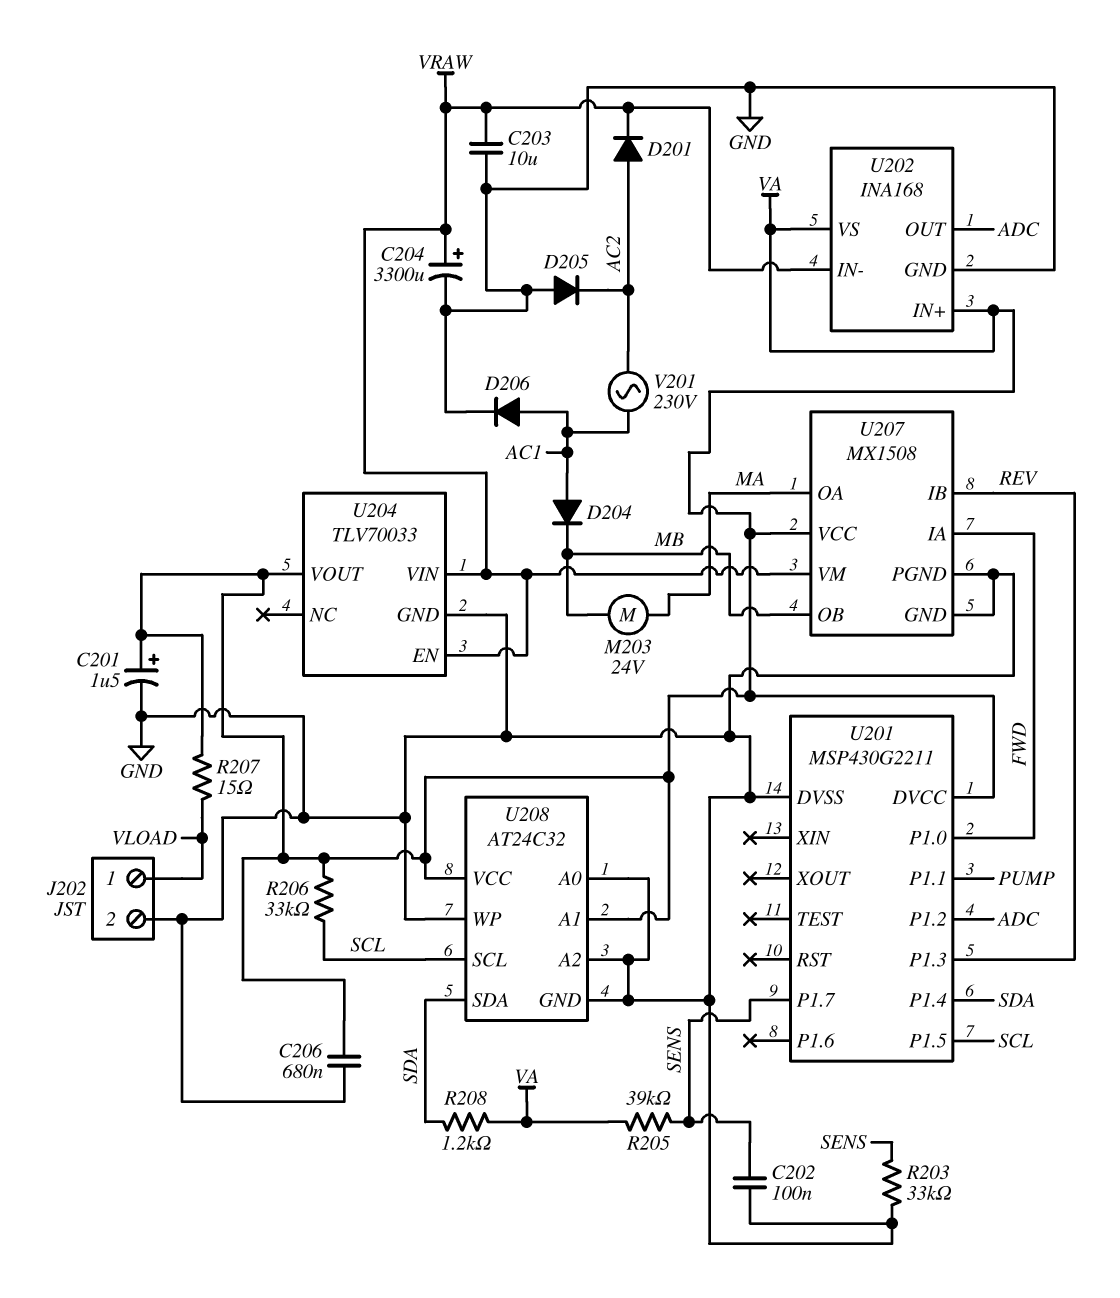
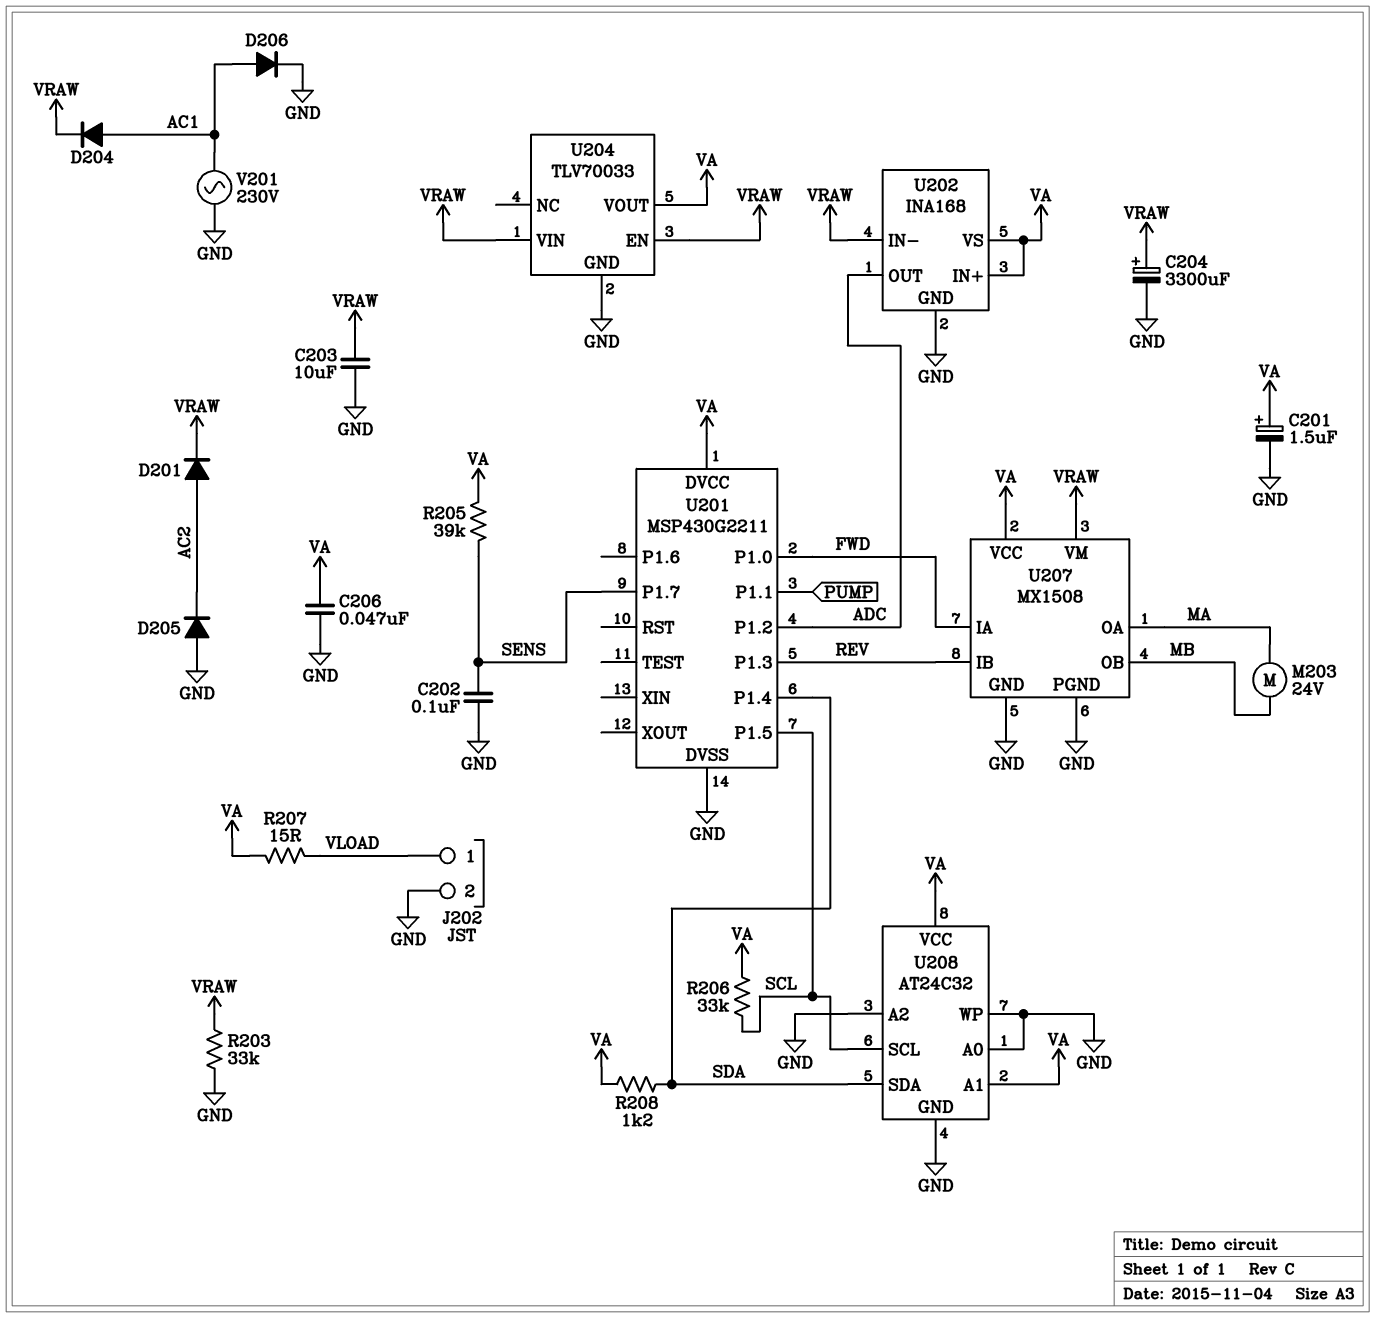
C206: 680nF (GND, VA) -> 47nF (GND, VA)
D204: diode (A AC1, K MB) -> diode (A AC1, K VRAW)
R203: 33k (GND, SENS) -> 33k (GND, VRAW)
V201: AC 230V (AC1, AC2) -> AC 230V (AC1, GND)

